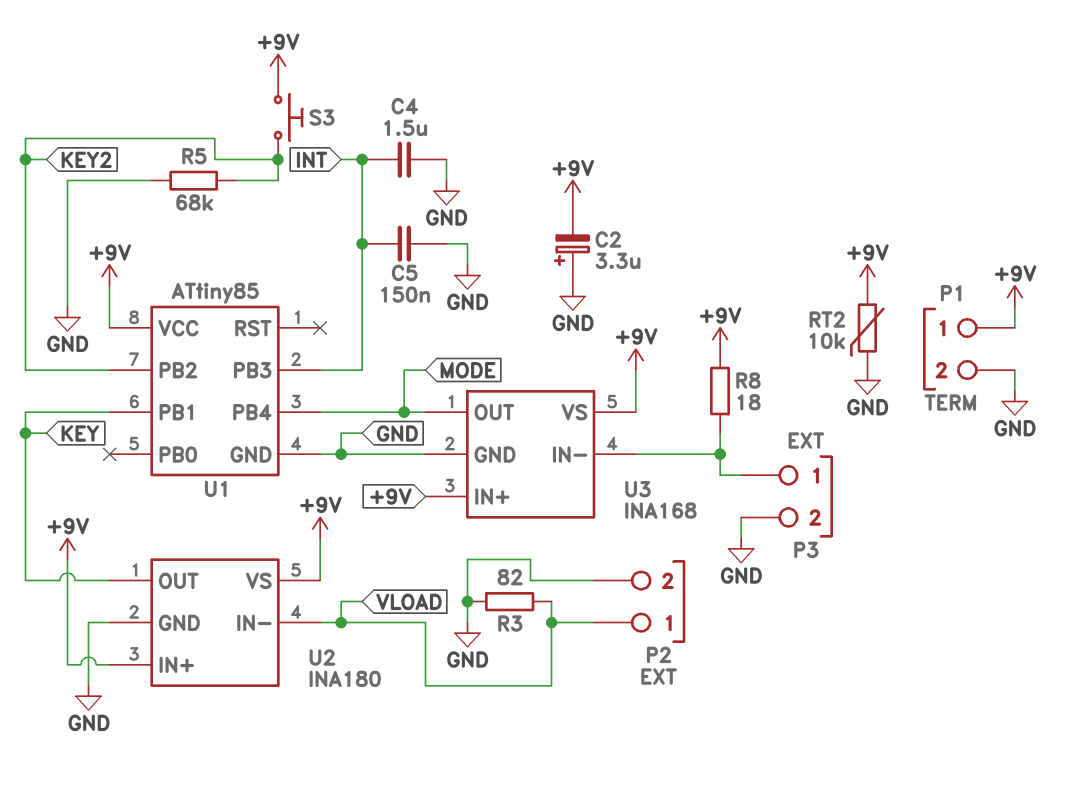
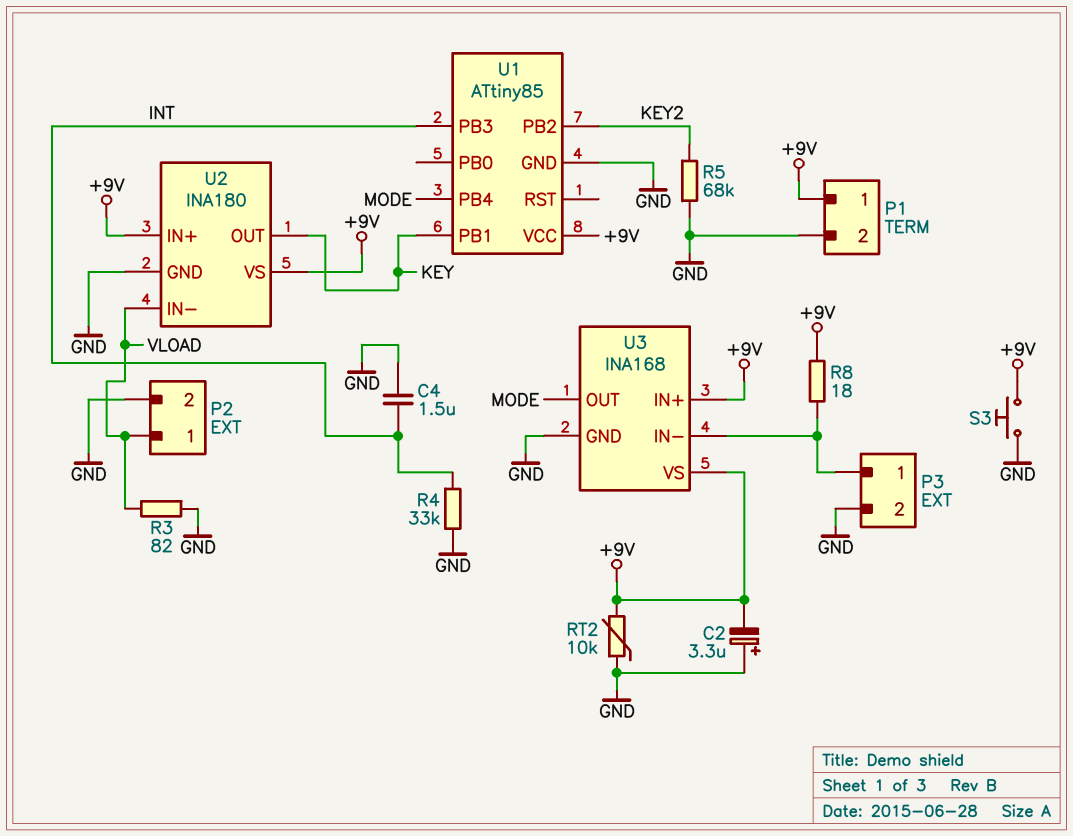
C5: 150nF (GND, INT) -> none
R4: none -> 33k (GND, INT)
S3: button (+9V, KEY2) -> button (+9V, GND)

